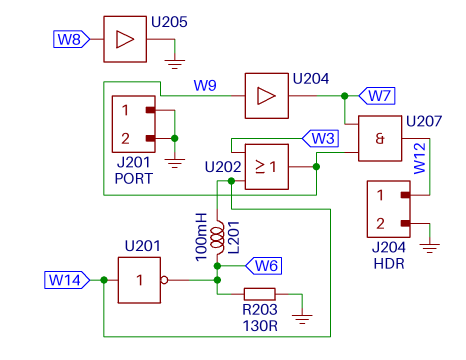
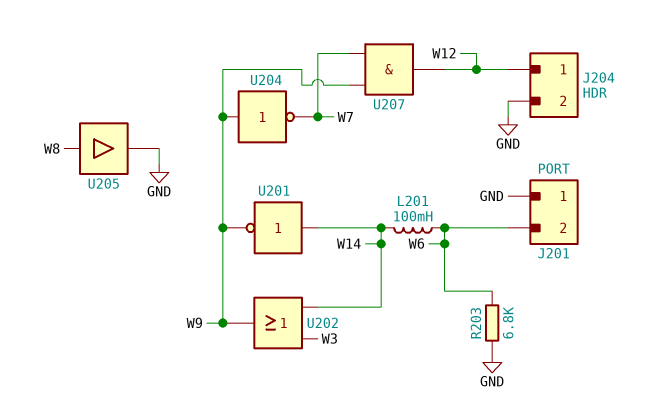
J201 pin 2: GND -> W6
R203: 130 (GND, W6) -> 6.8k (GND, W6)
U201: NOT (in W14, out W6) -> NOT (in W14, out W9)
U204: buffer (in W9, out W7) -> NOT (in W9, out W7)

